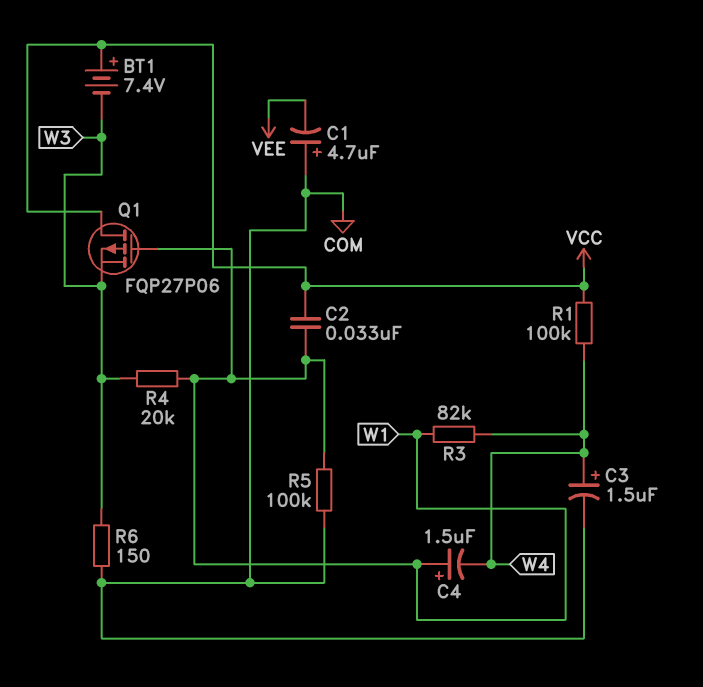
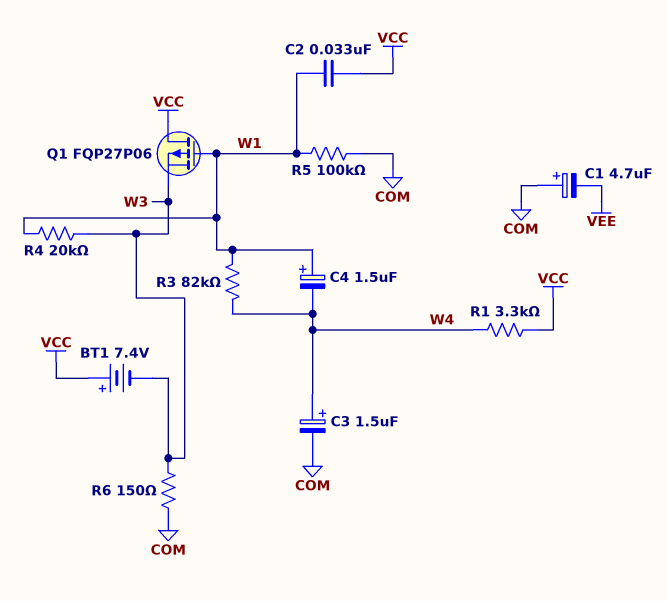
R1: 100k (VCC, W4) -> 3.3k (VCC, W4)

